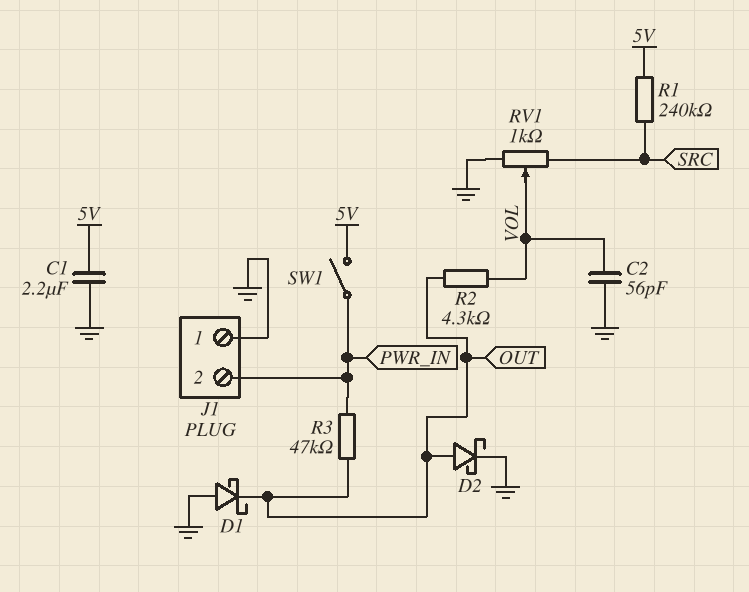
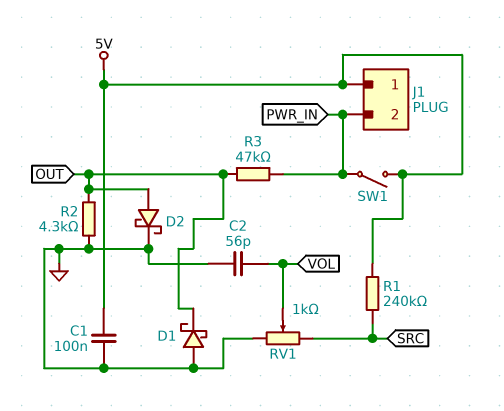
C1: 2.2uF (5V, GND) -> 100nF (5V, GND)
J1 pin 1: GND -> 5V
R2: 4.3k (OUT, VOL) -> 4.3k (GND, OUT)

